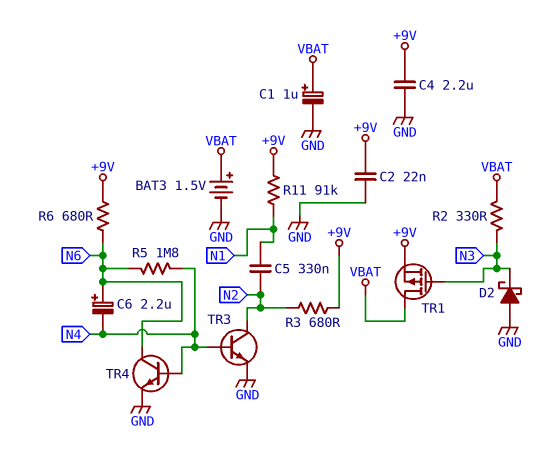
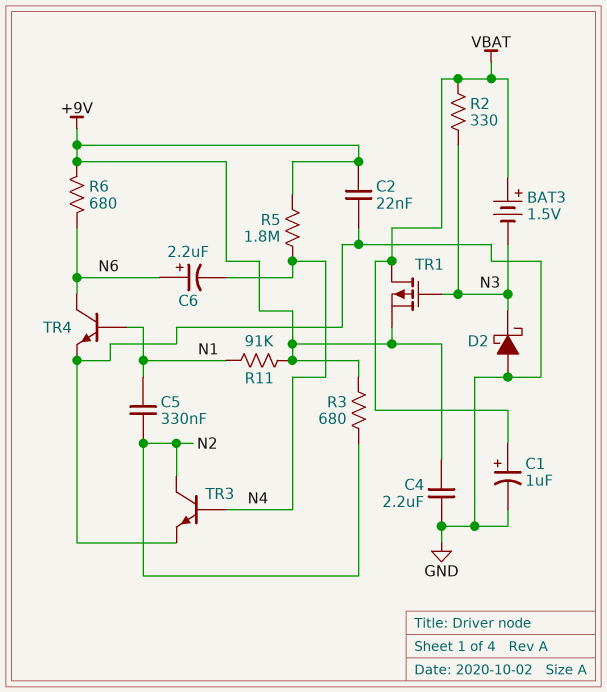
BAT3: 1.5V (plus VBAT, minus GND) -> 1.5V (plus VBAT, minus N3)
R5: 1.8M (N4, N6) -> 1.8M (+9V, N4)
TR4: NPN (B N4, C N6, E GND) -> NPN (B N1, C N6, E GND)

